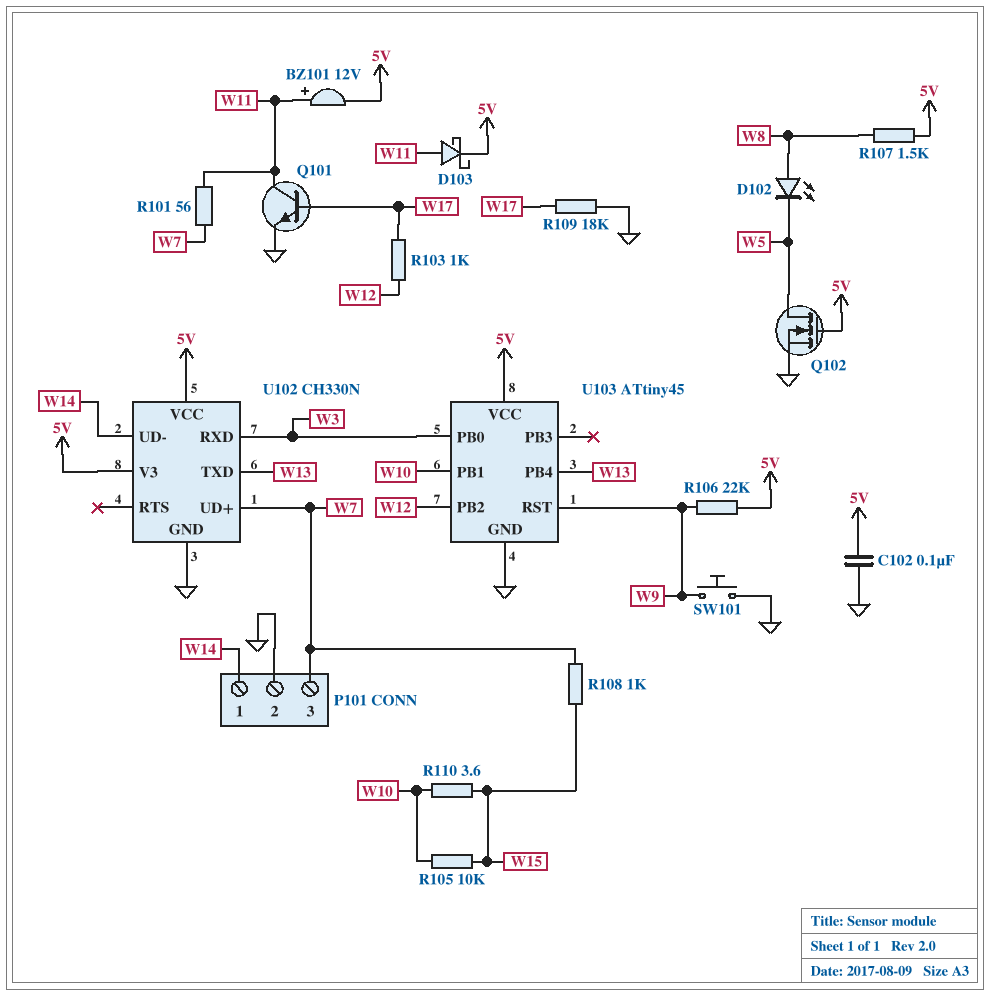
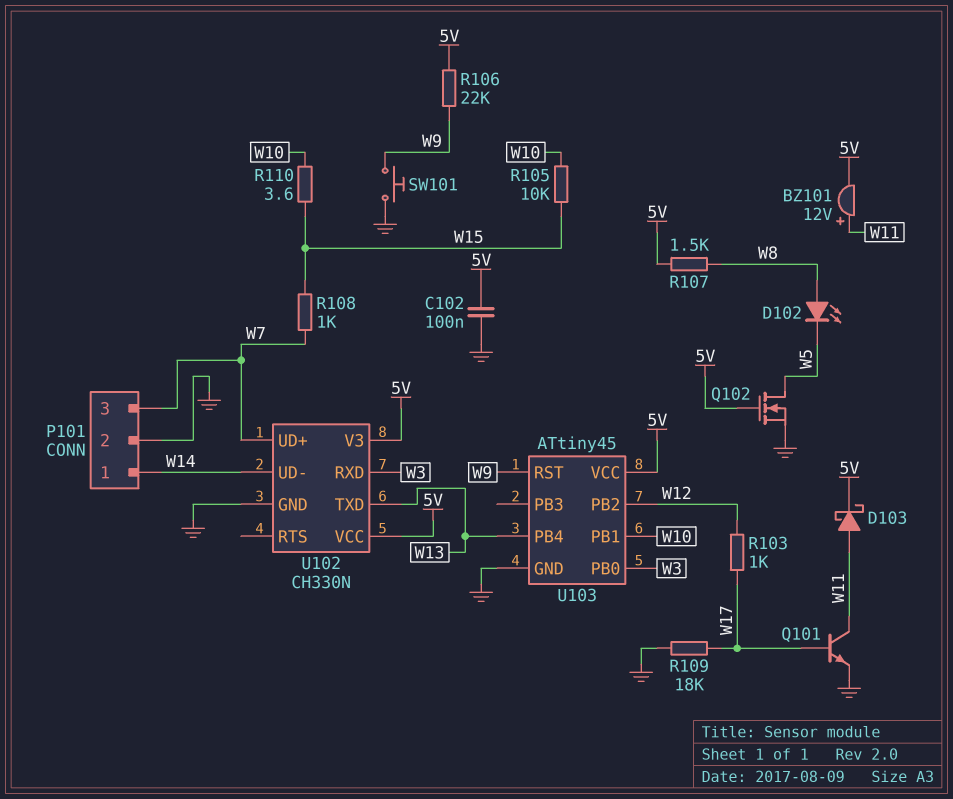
R101: 56 (W7, W11) -> none

